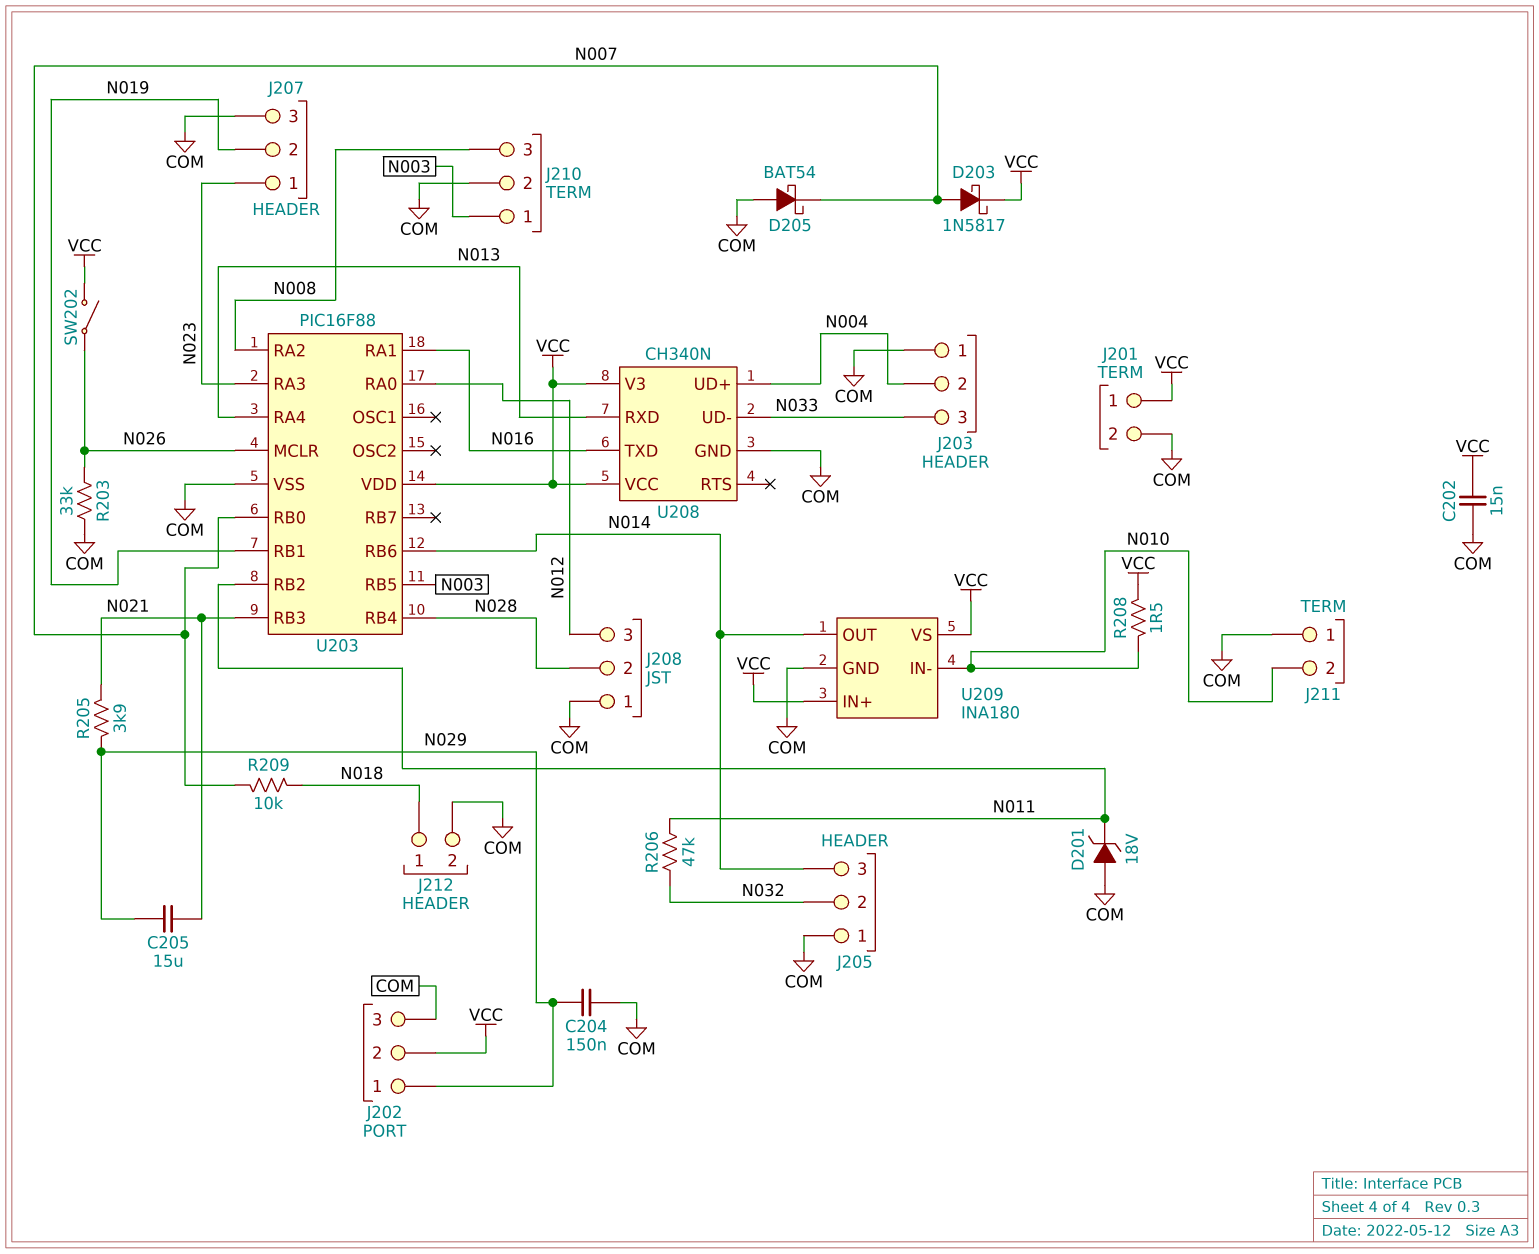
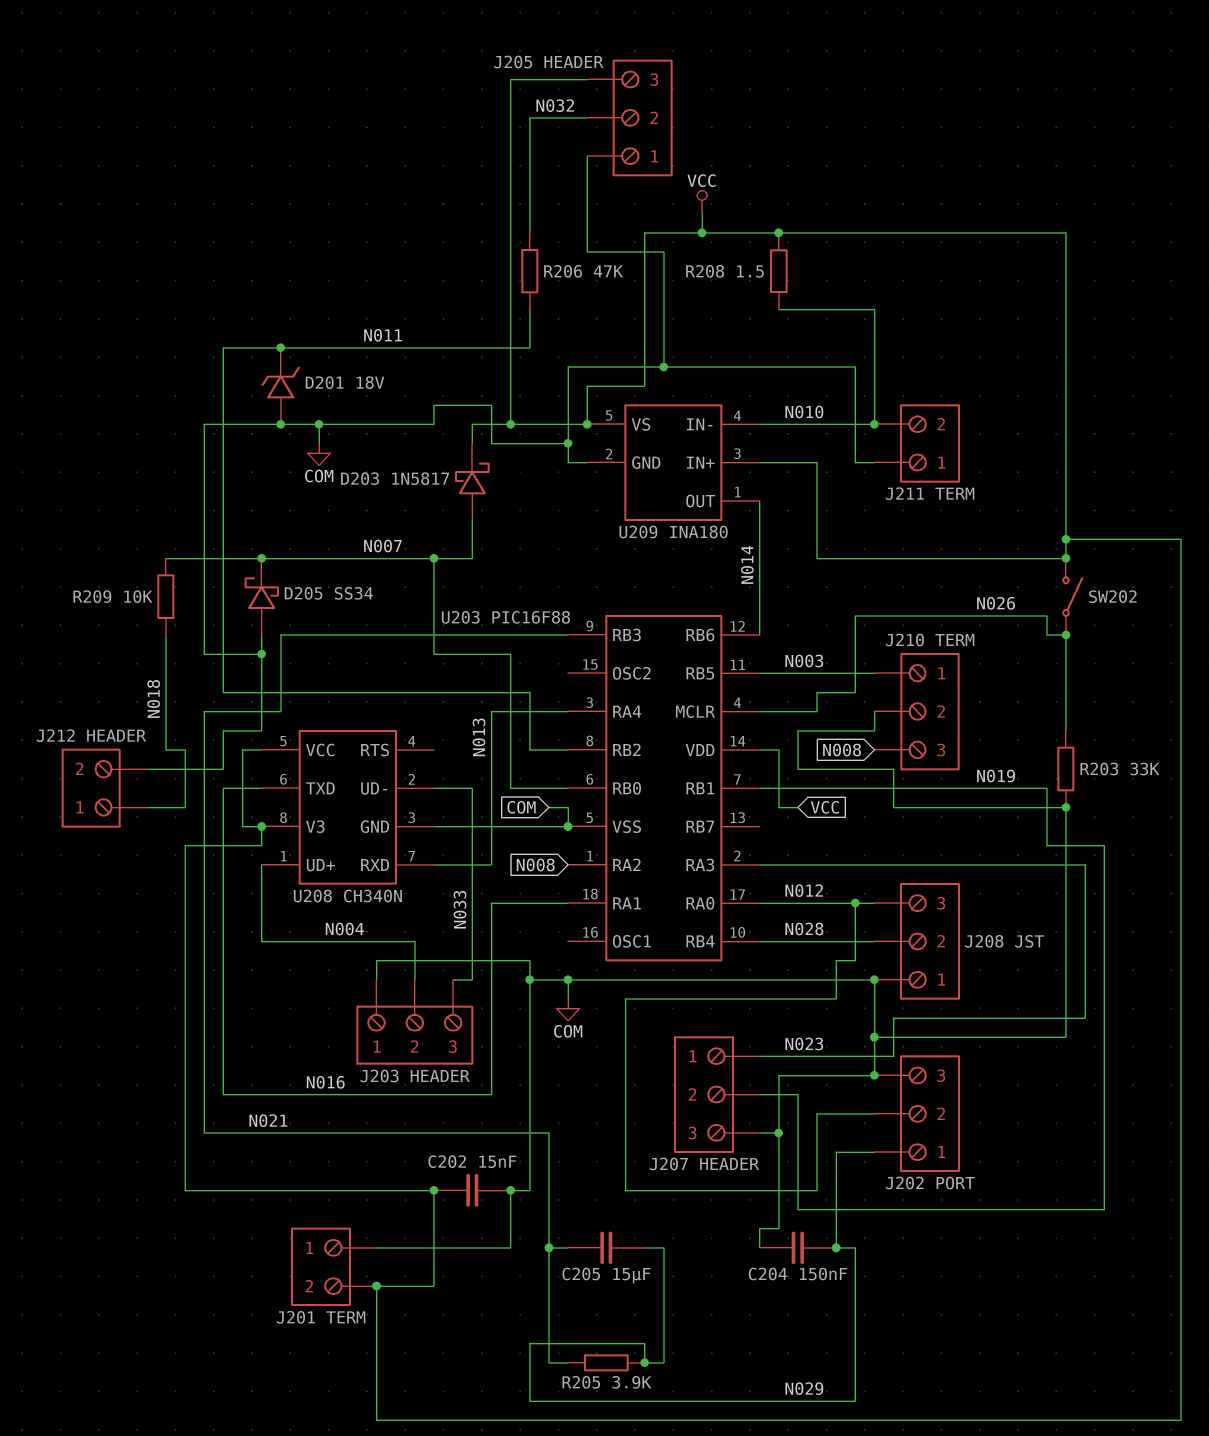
D205: schottky BAT54 (A COM, K N007) -> schottky SS34 (A COM, K N007)
J201 pin 1: VCC -> COM
J201 pin 2: COM -> VCC
J202 pin 2: VCC -> N012
J205 pin 3: N014 -> VCC

